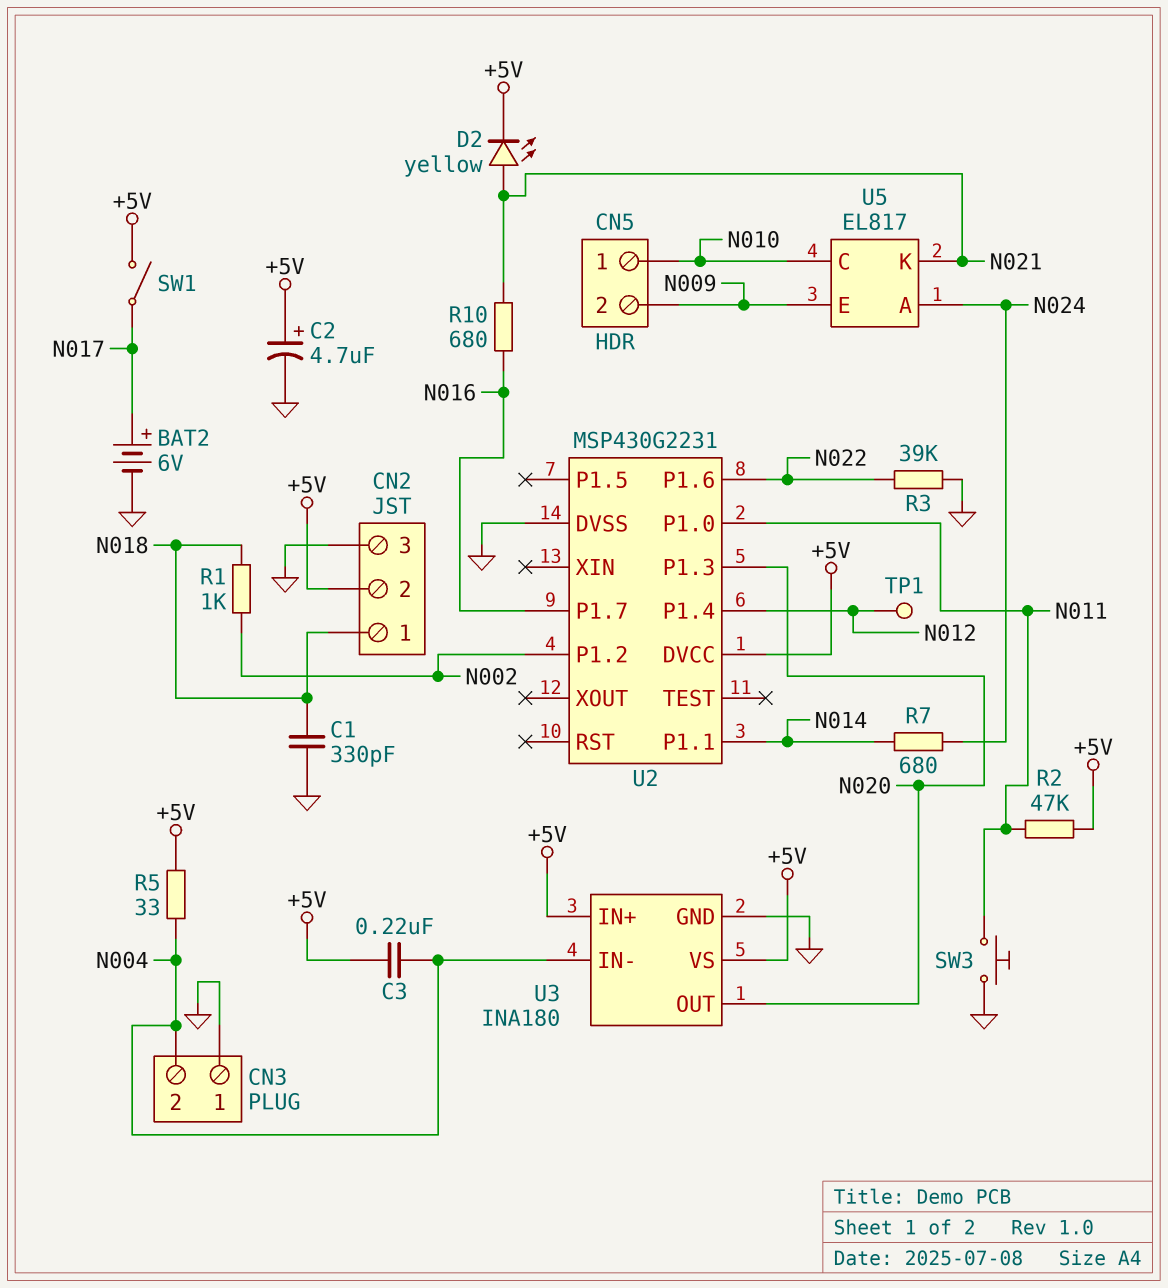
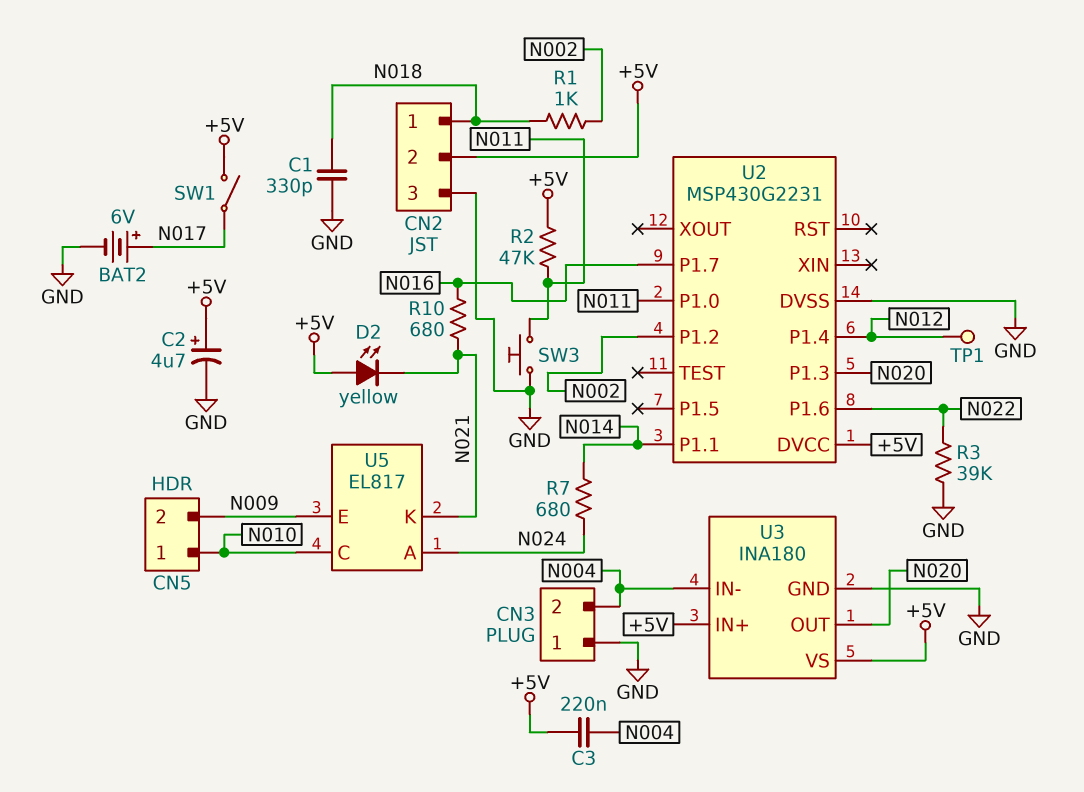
D2: LED yellow (A N021, K +5V) -> LED yellow (A +5V, K N021)
R5: 33 (+5V, N004) -> none

